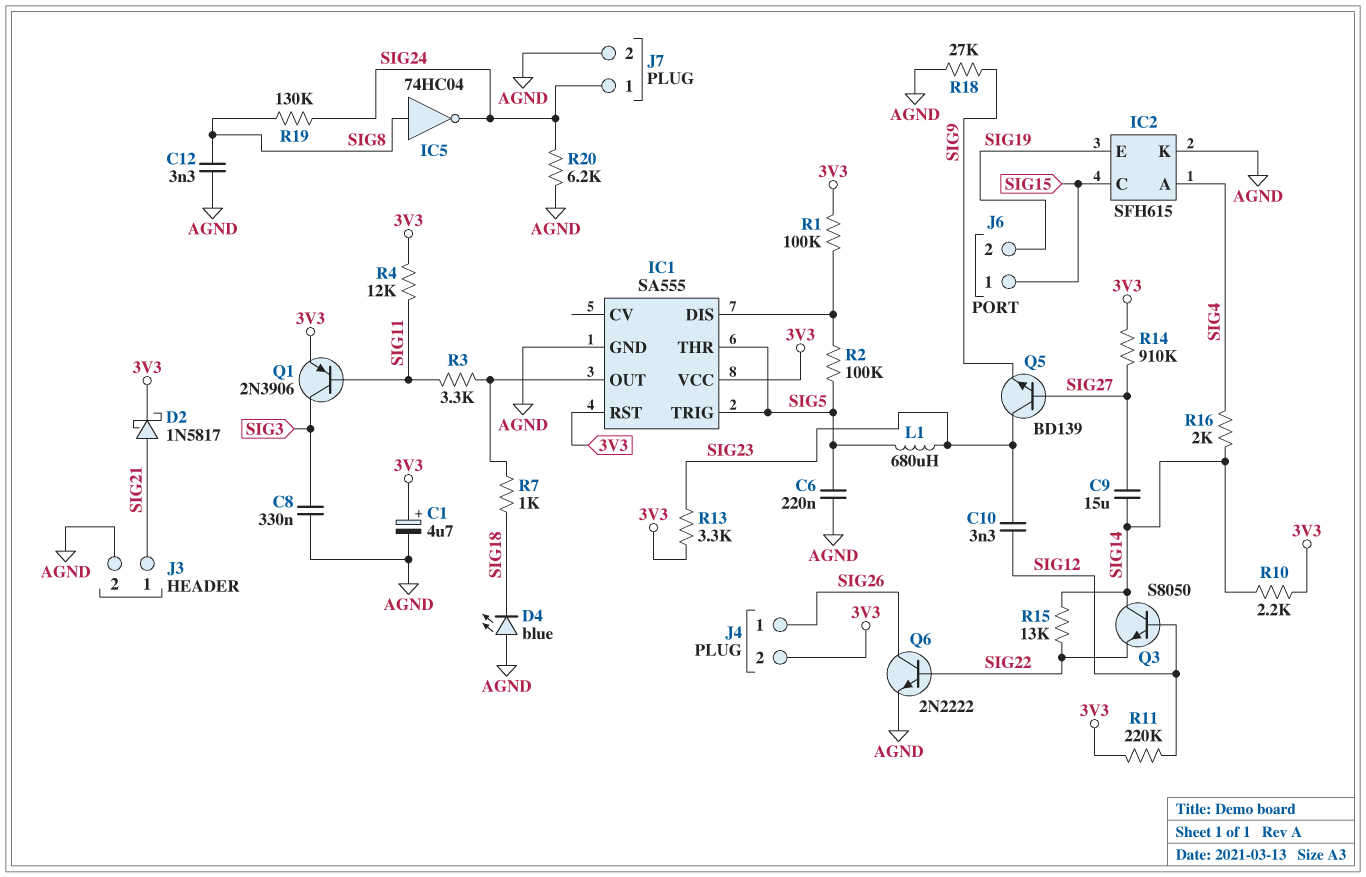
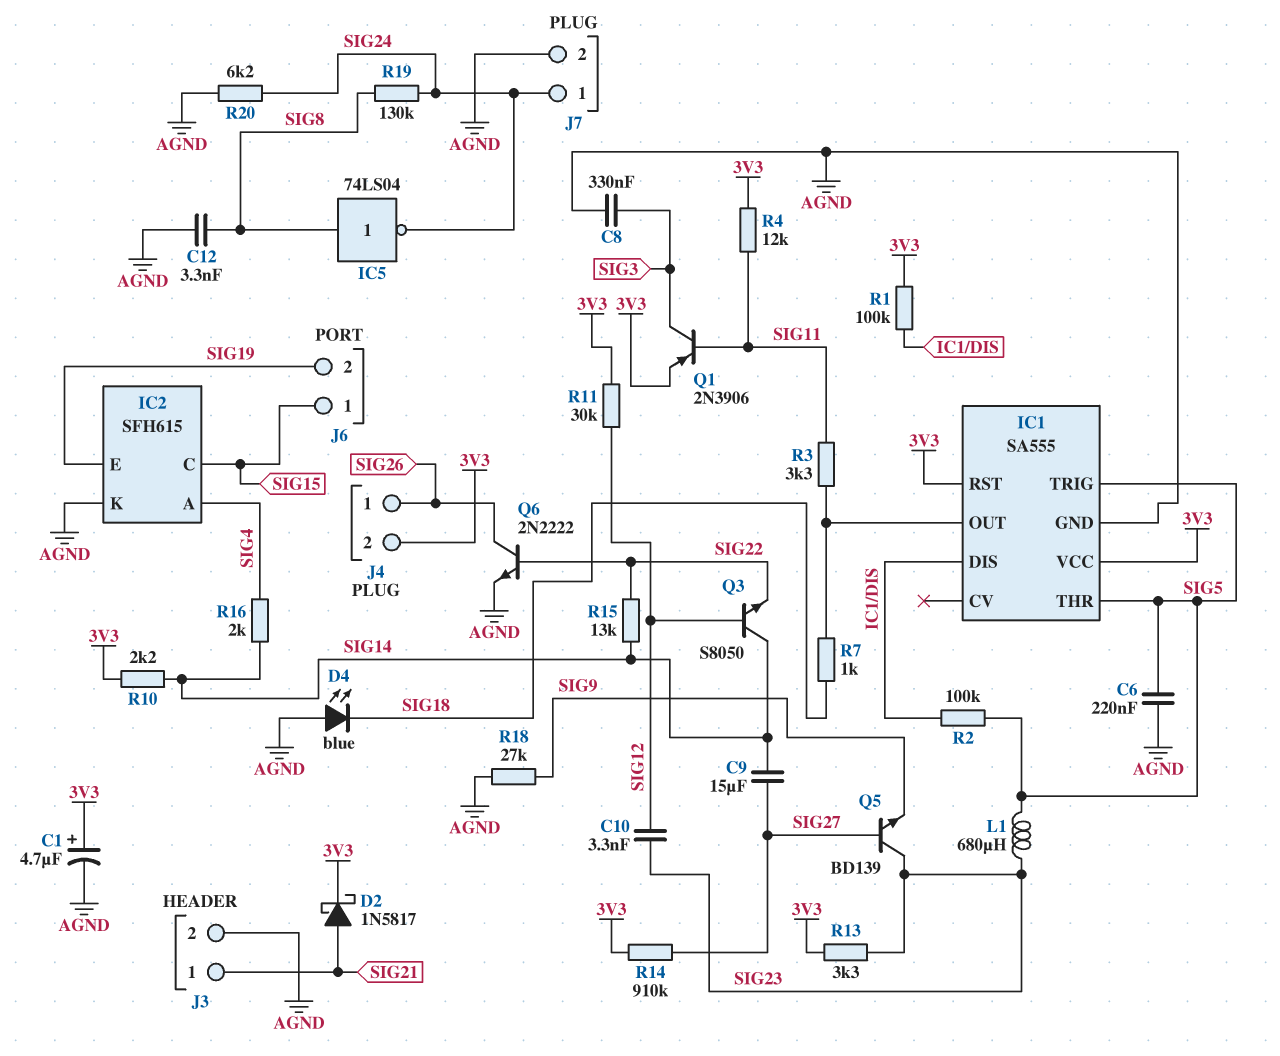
IC5: NOT 74HC04 (in SIG8, out SIG24) -> NOT 74LS04 (in SIG8, out SIG24)
R11: 220k (3V3, SIG12) -> 30k (3V3, SIG12)

